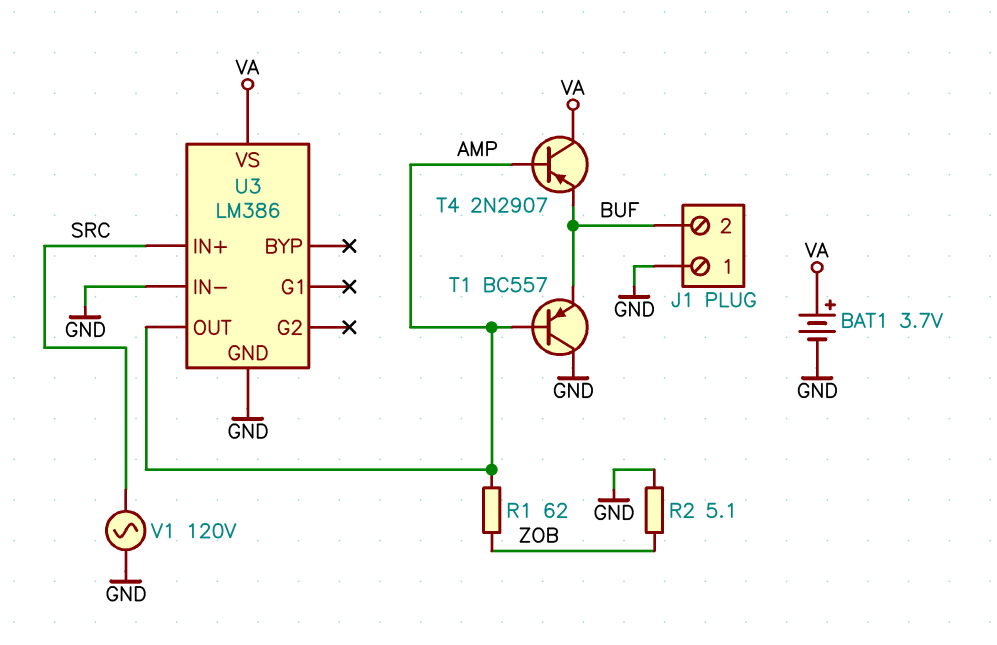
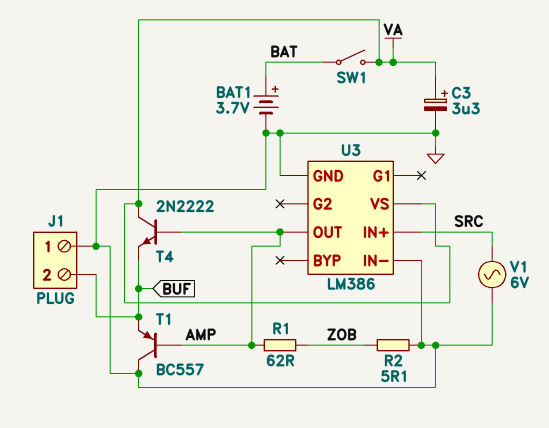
BAT1: 3.7V (plus VA, minus GND) -> 3.7V (plus BAT, minus GND)
C3: none -> 3.3uF (plus VA, minus GND)
SW1: none -> switch (BAT, VA)
T4: PNP 2N2907 (B AMP, C VA, E BUF) -> NPN 2N2222 (B AMP, C VA, E BUF)
V1: AC 120V (GND, SRC) -> AC 6V (GND, SRC)

